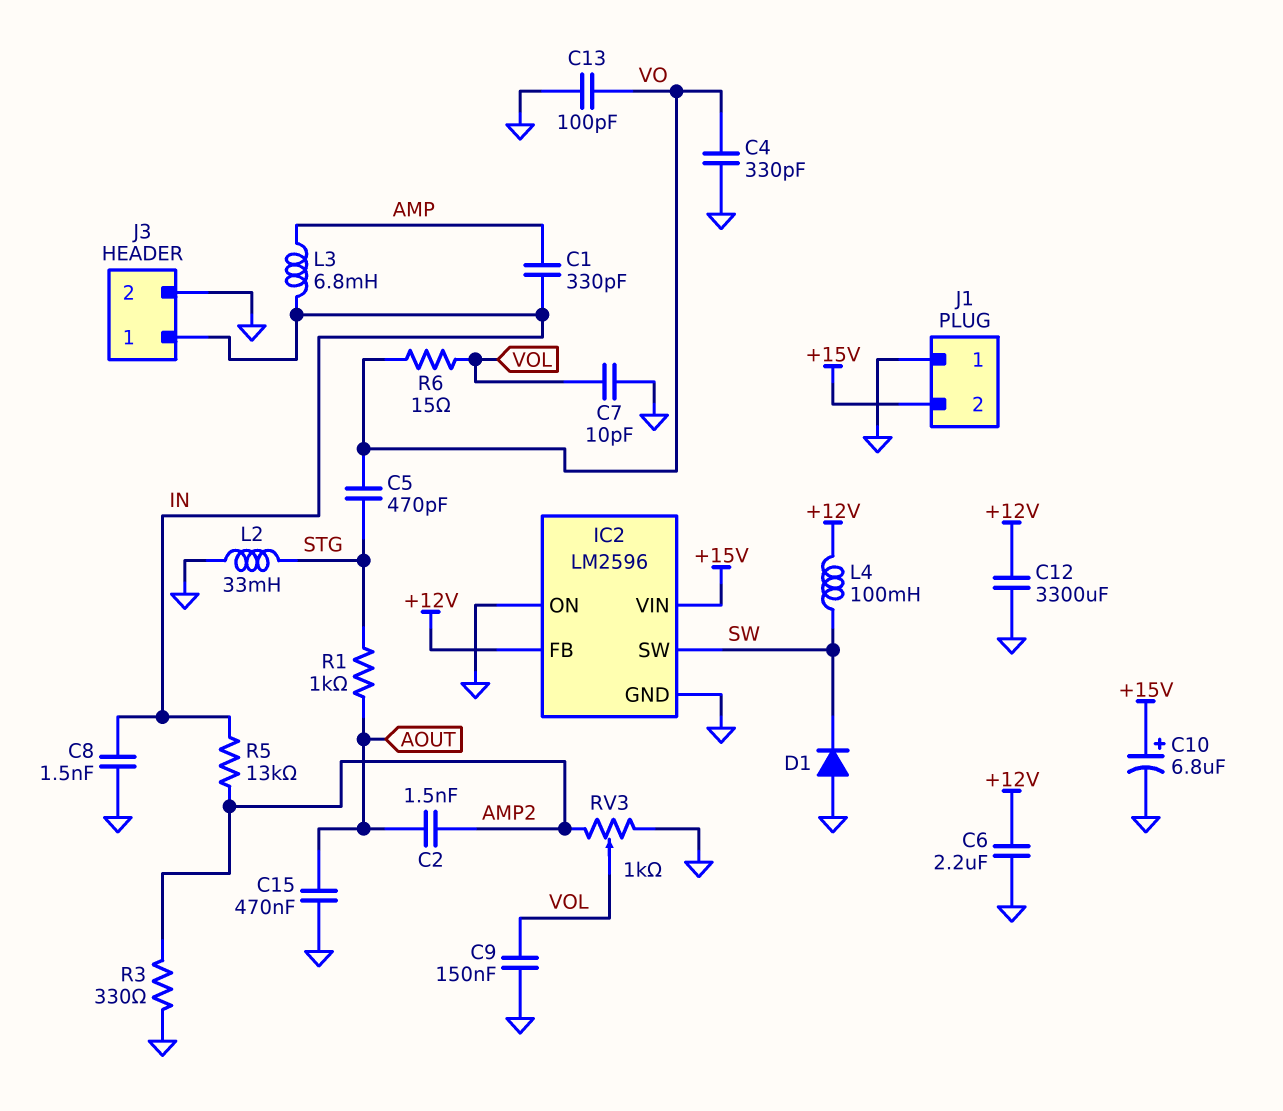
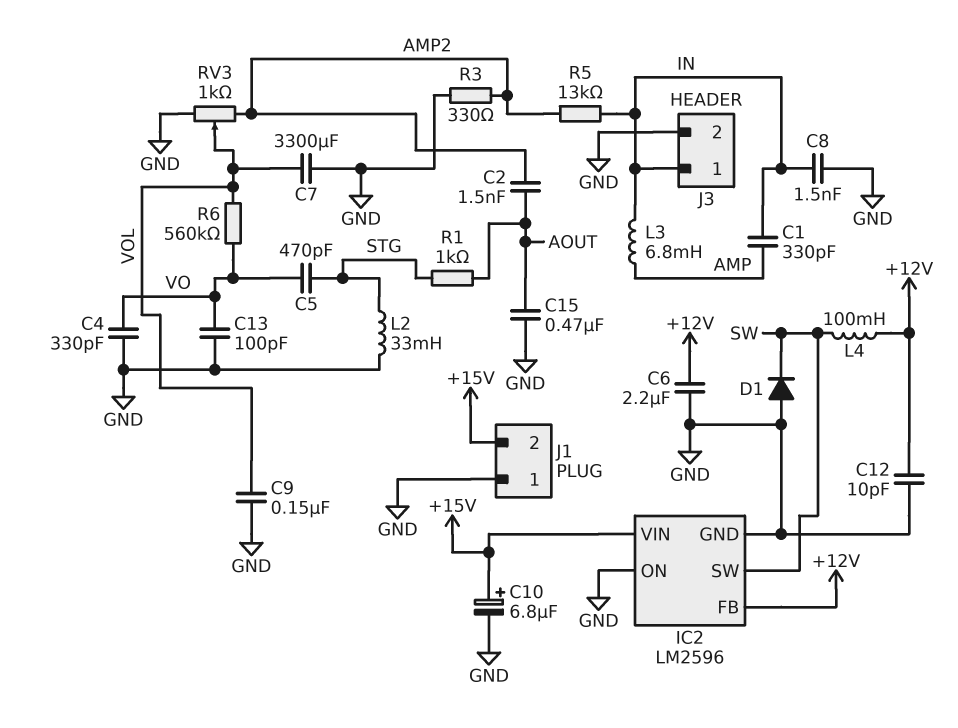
C7: 10pF (GND, VOL) -> 3300uF (GND, VOL)
C12: 3300uF (+12V, GND) -> 10pF (+12V, GND)
R6: 15 (VO, VOL) -> 560k (VO, VOL)

